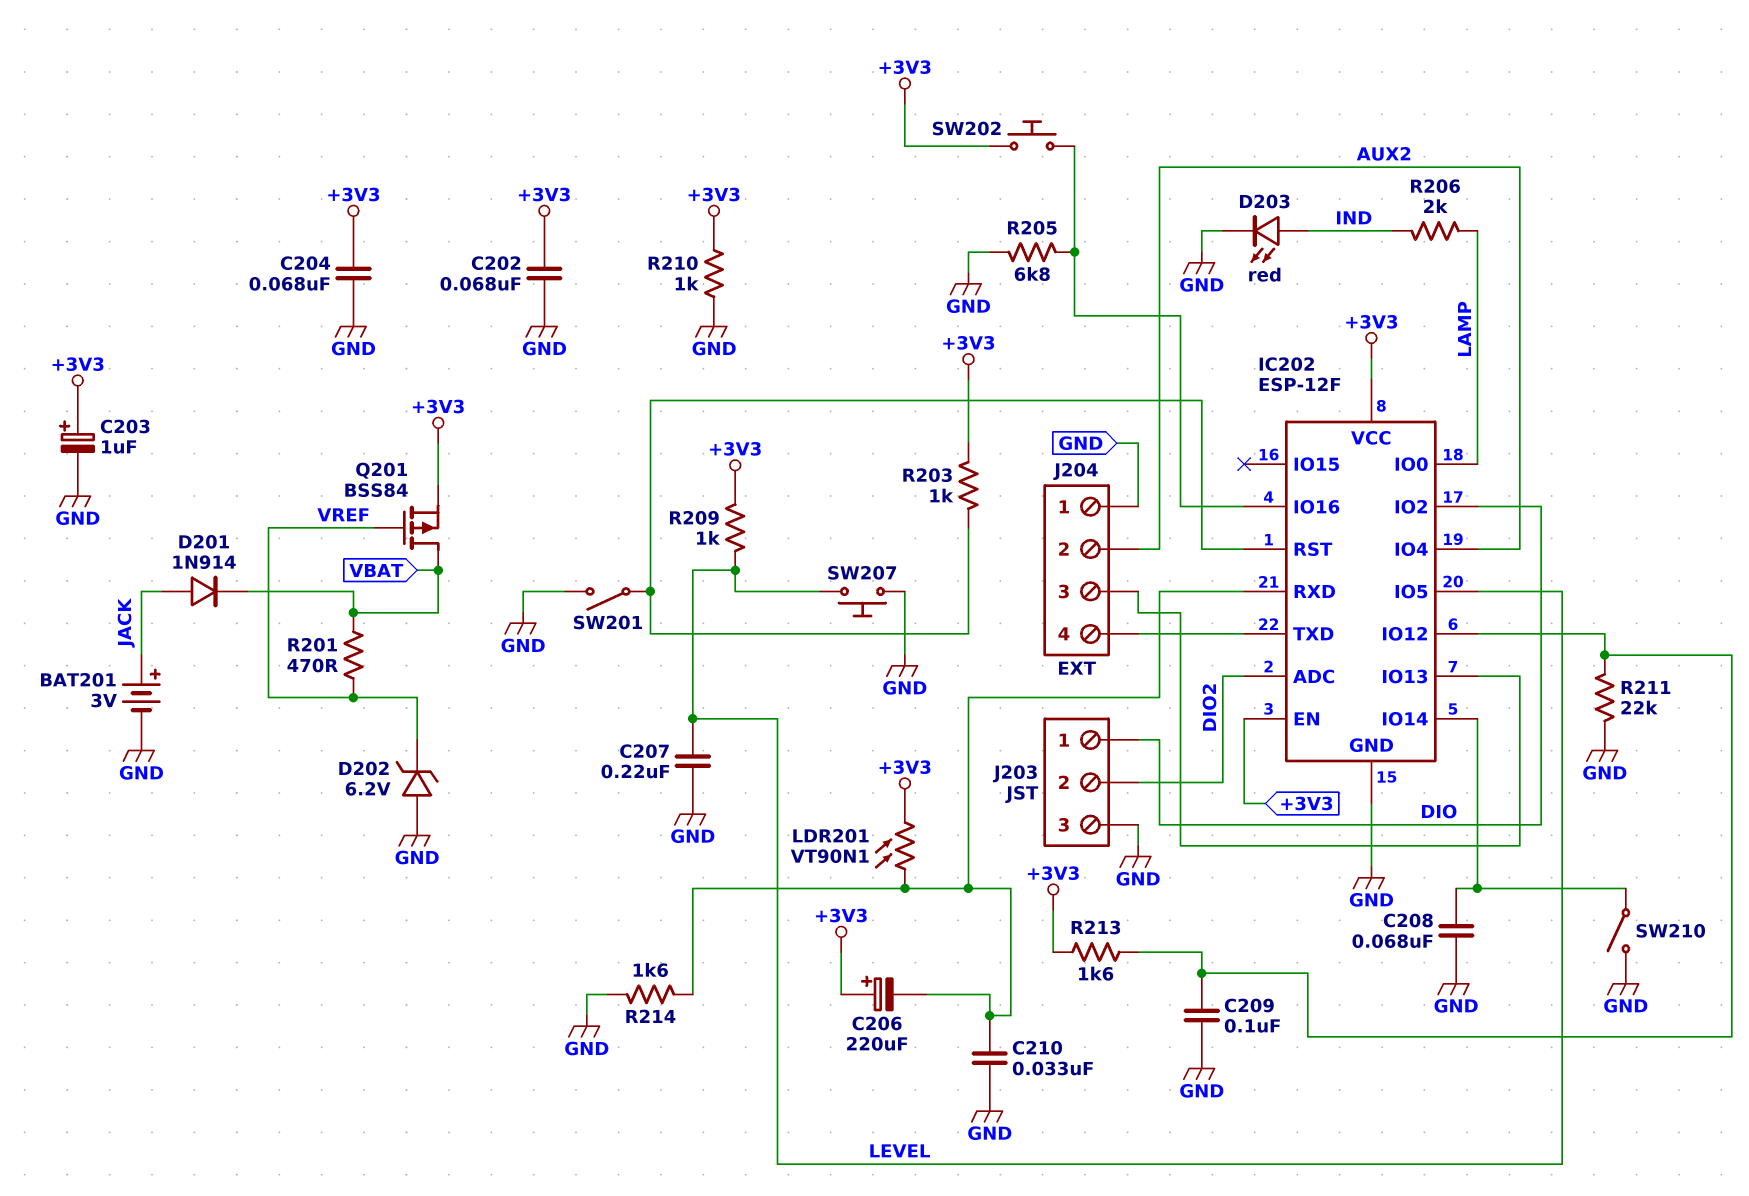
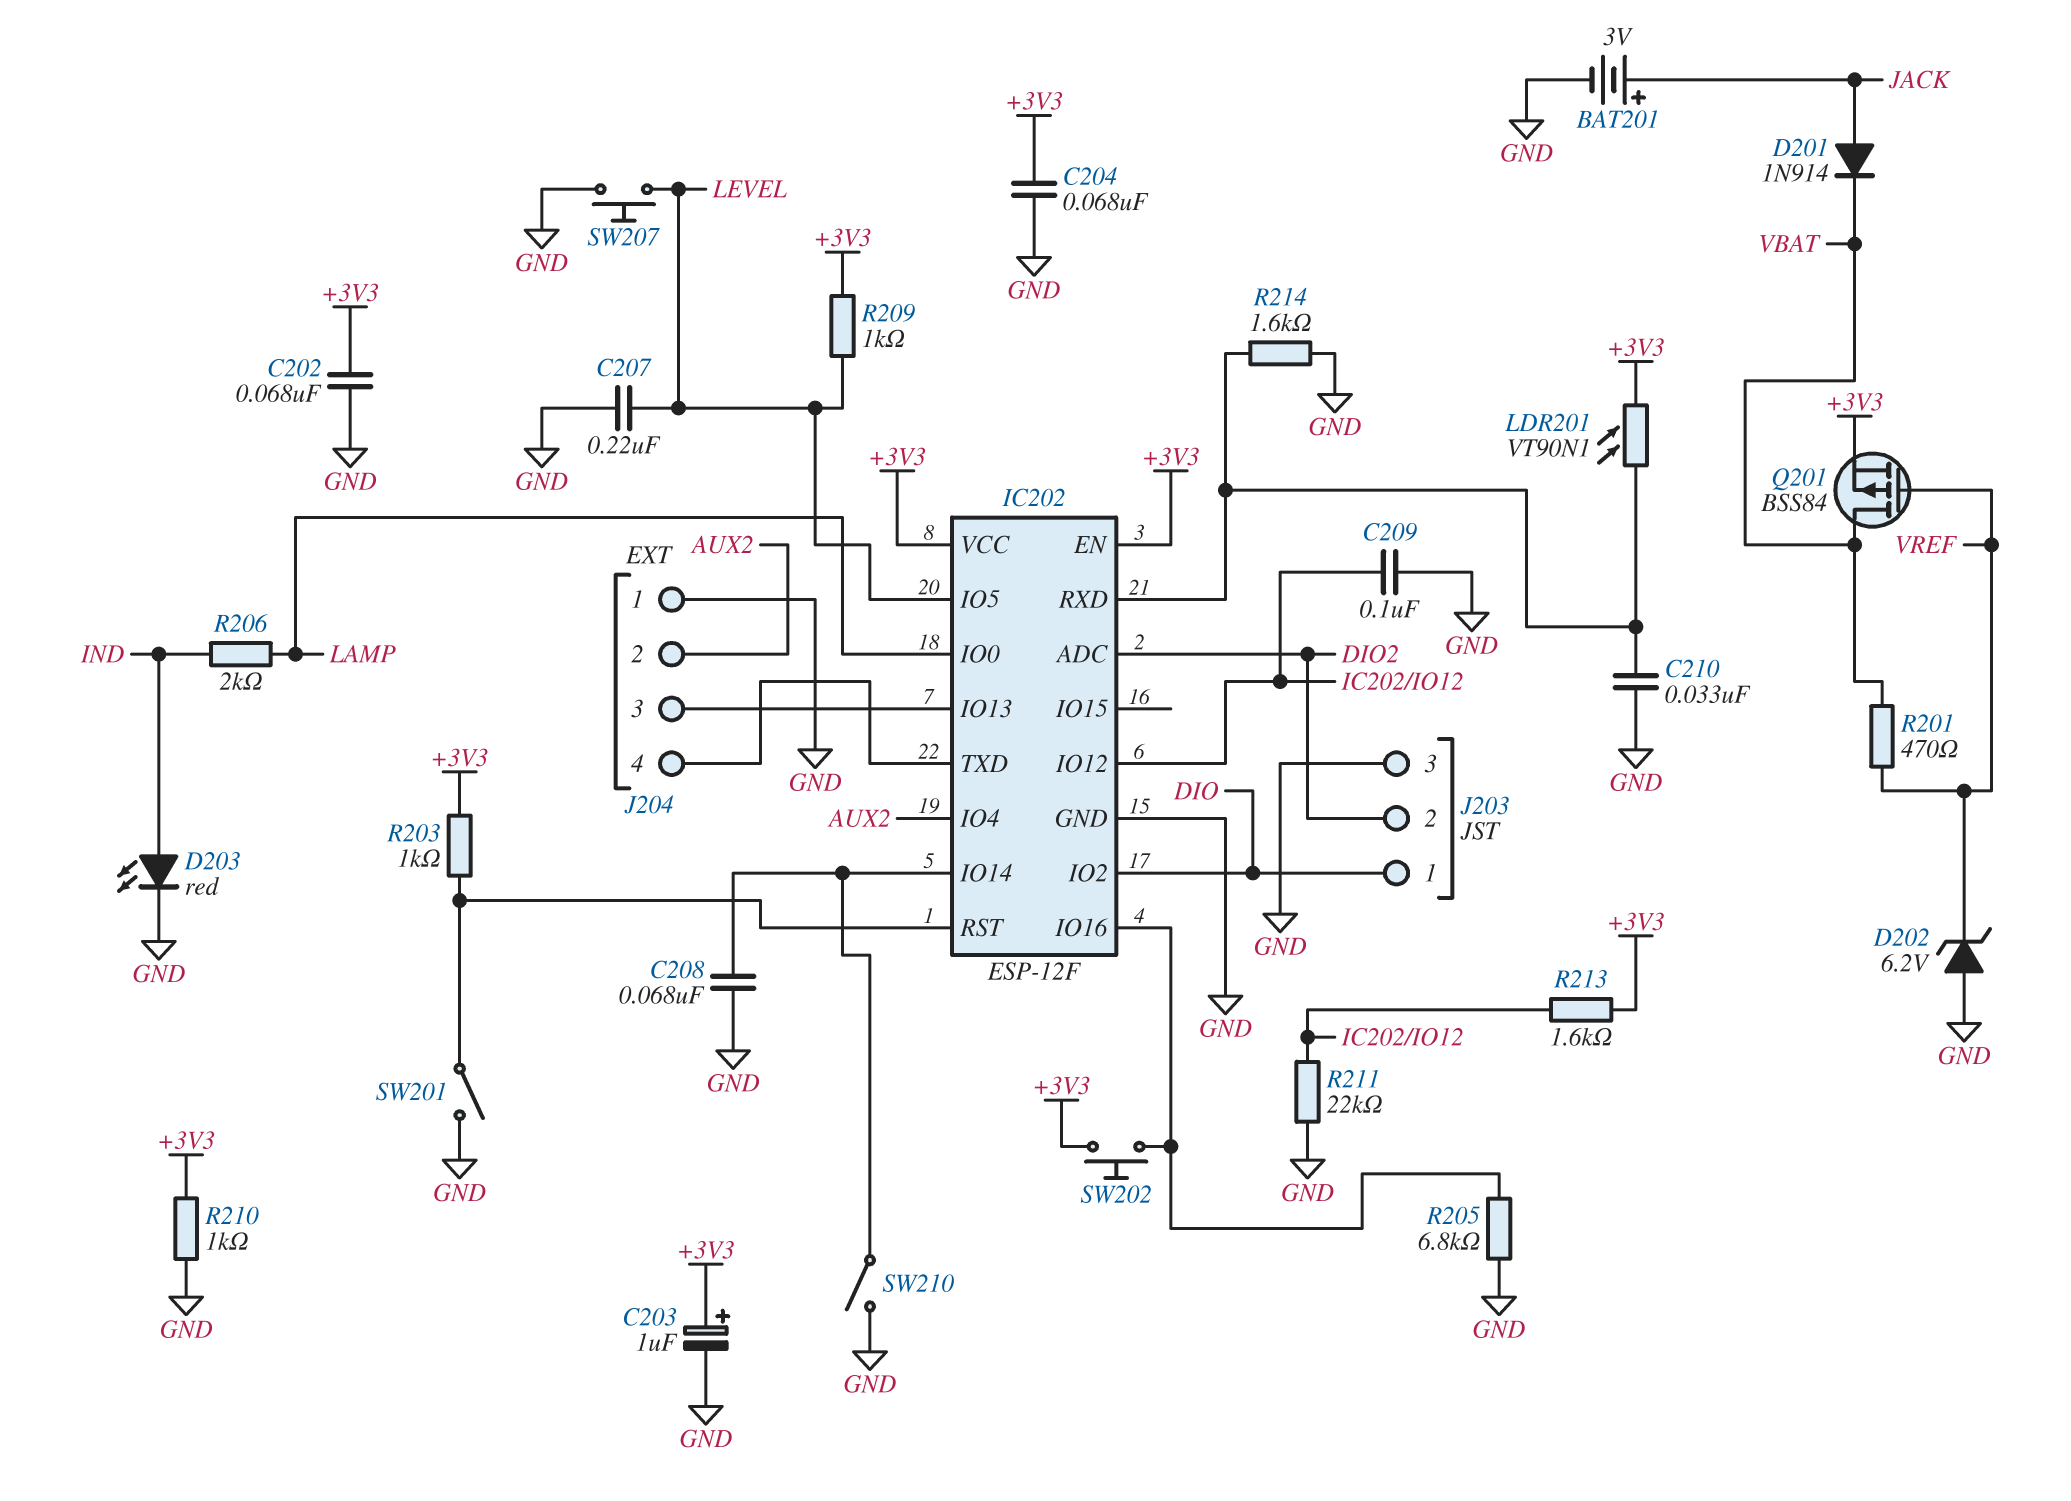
C206: 220uF (plus +3V3, minus IC202/RXD) -> none

